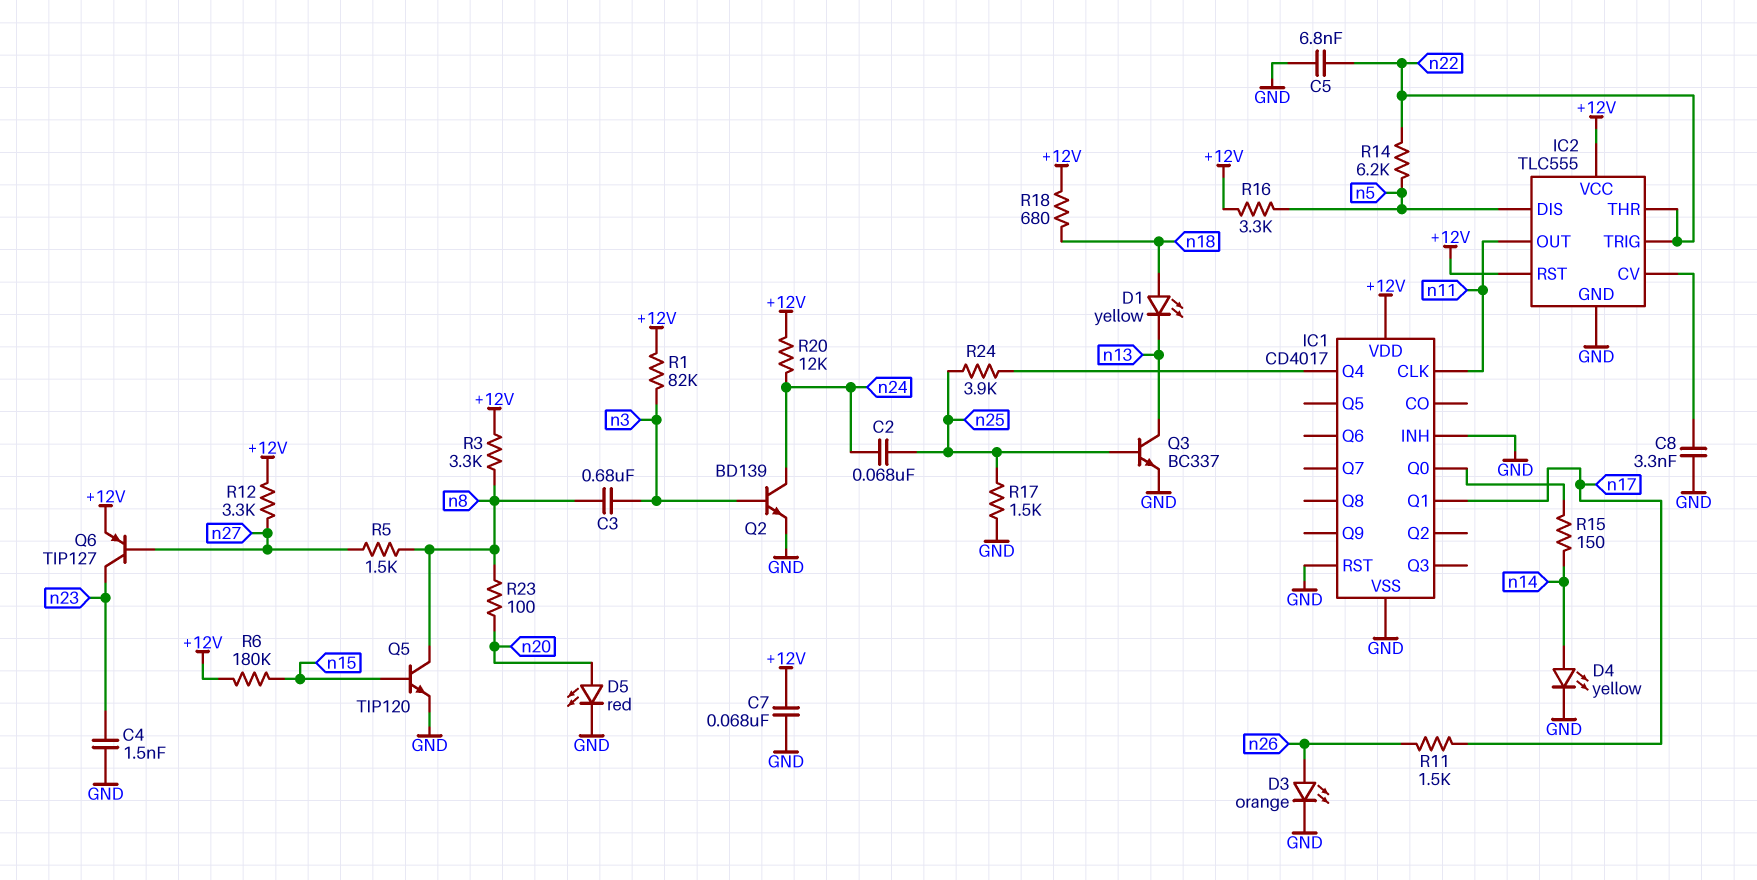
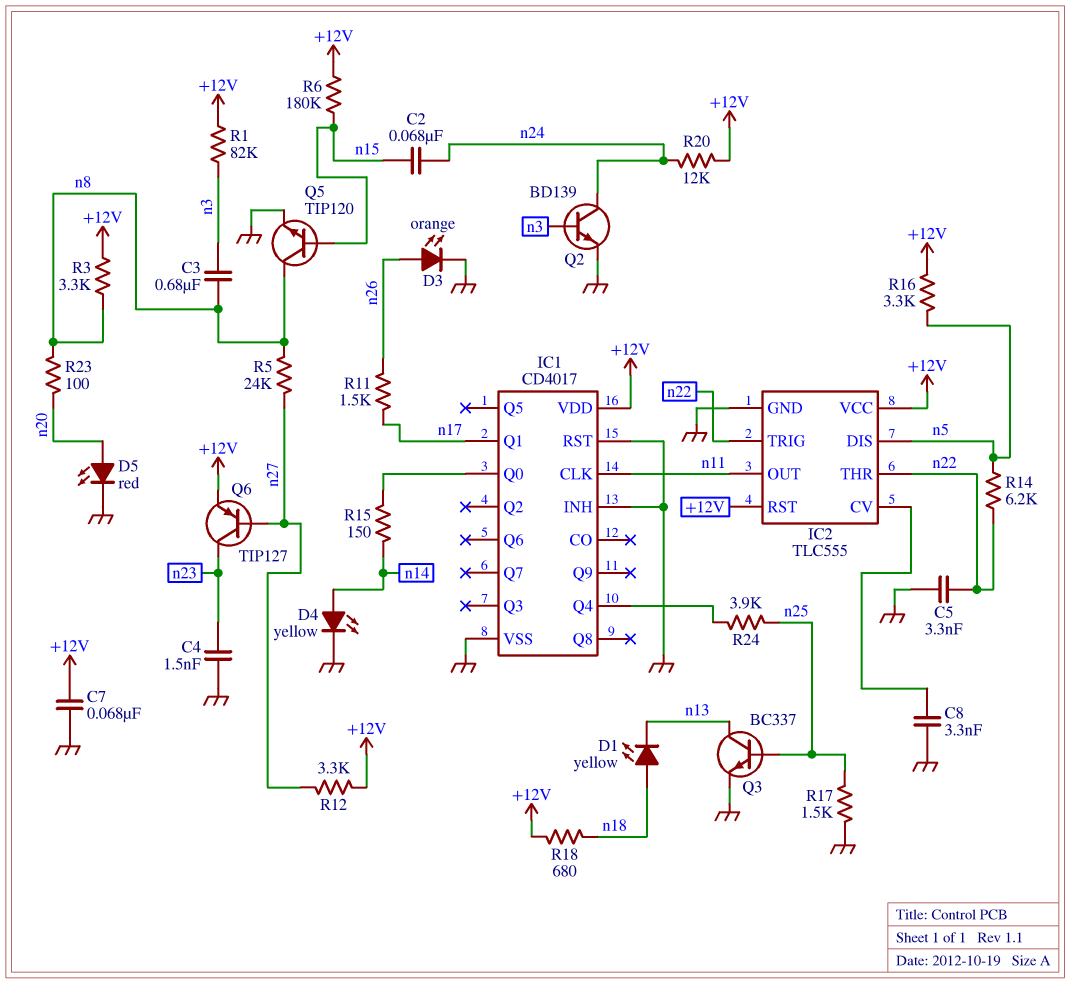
C2: 68nF (n24, n25) -> 68nF (n15, n24)
C5: 6.8nF (GND, n22) -> 3.3nF (GND, n22)
R5: 1.5k (n8, n27) -> 24k (n8, n27)

